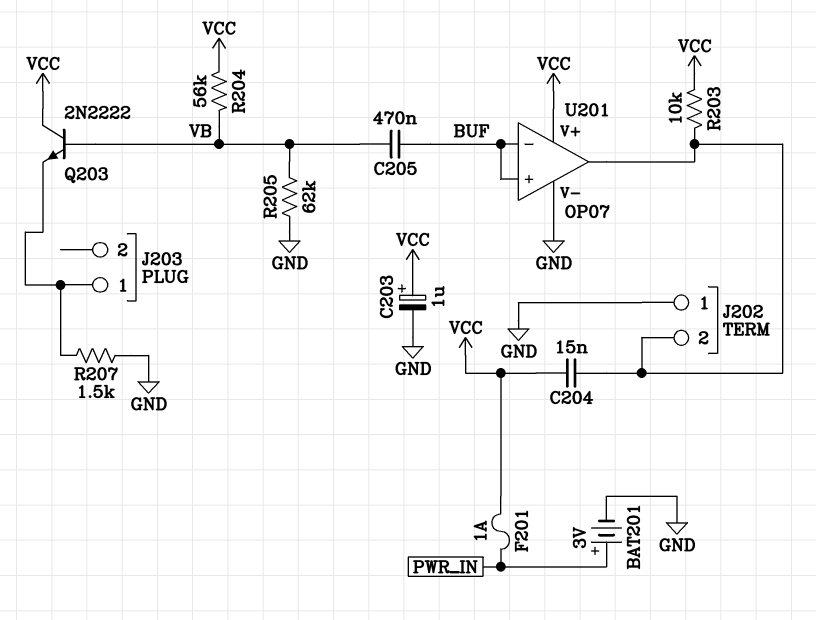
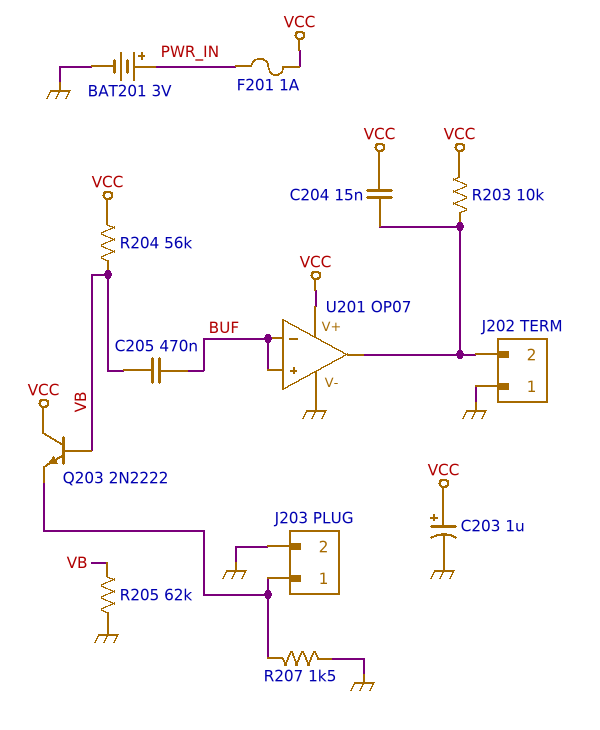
J203 pin 2: none -> GND

